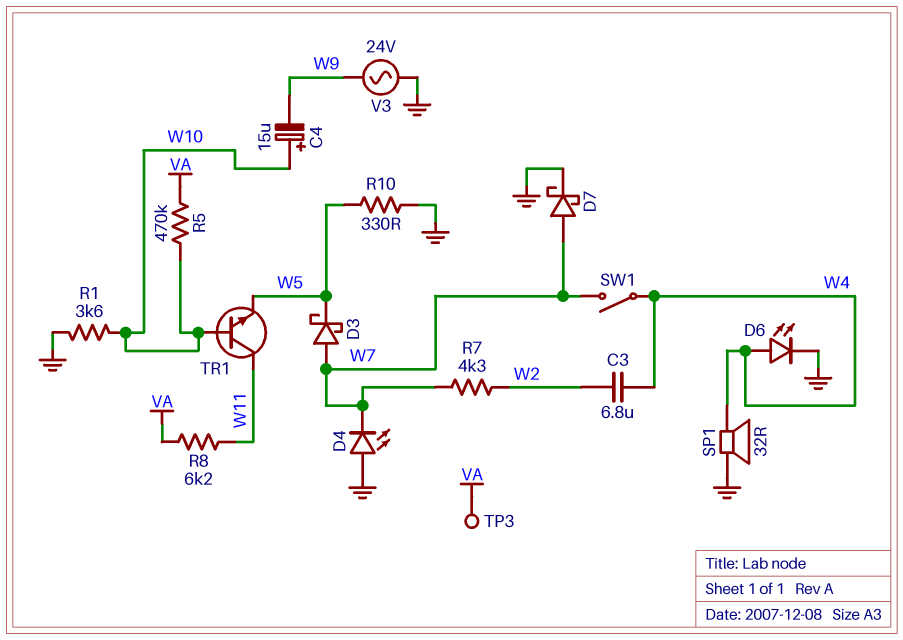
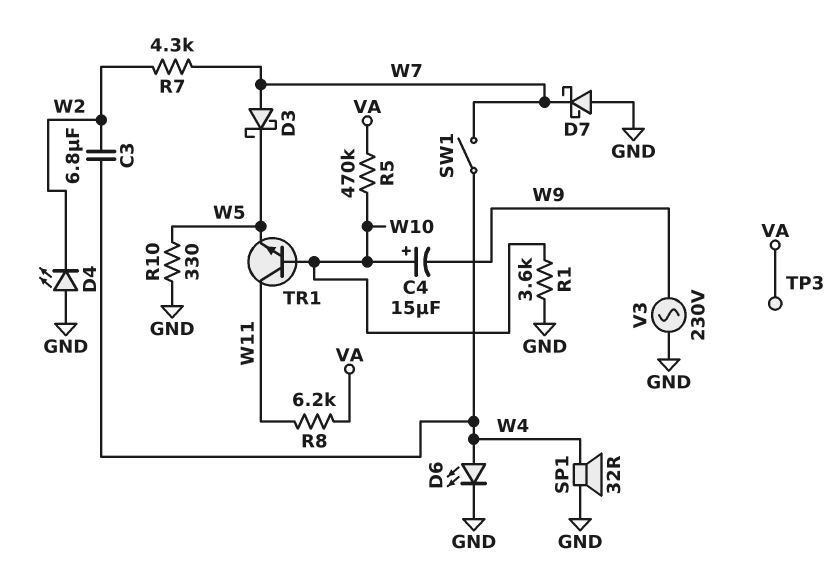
D4: LED (A GND, K W7) -> LED (A GND, K W2)
D7: schottky (A W7, K GND) -> schottky (A GND, K W7)
V3: AC 24V (GND, W9) -> AC 230V (GND, W9)

